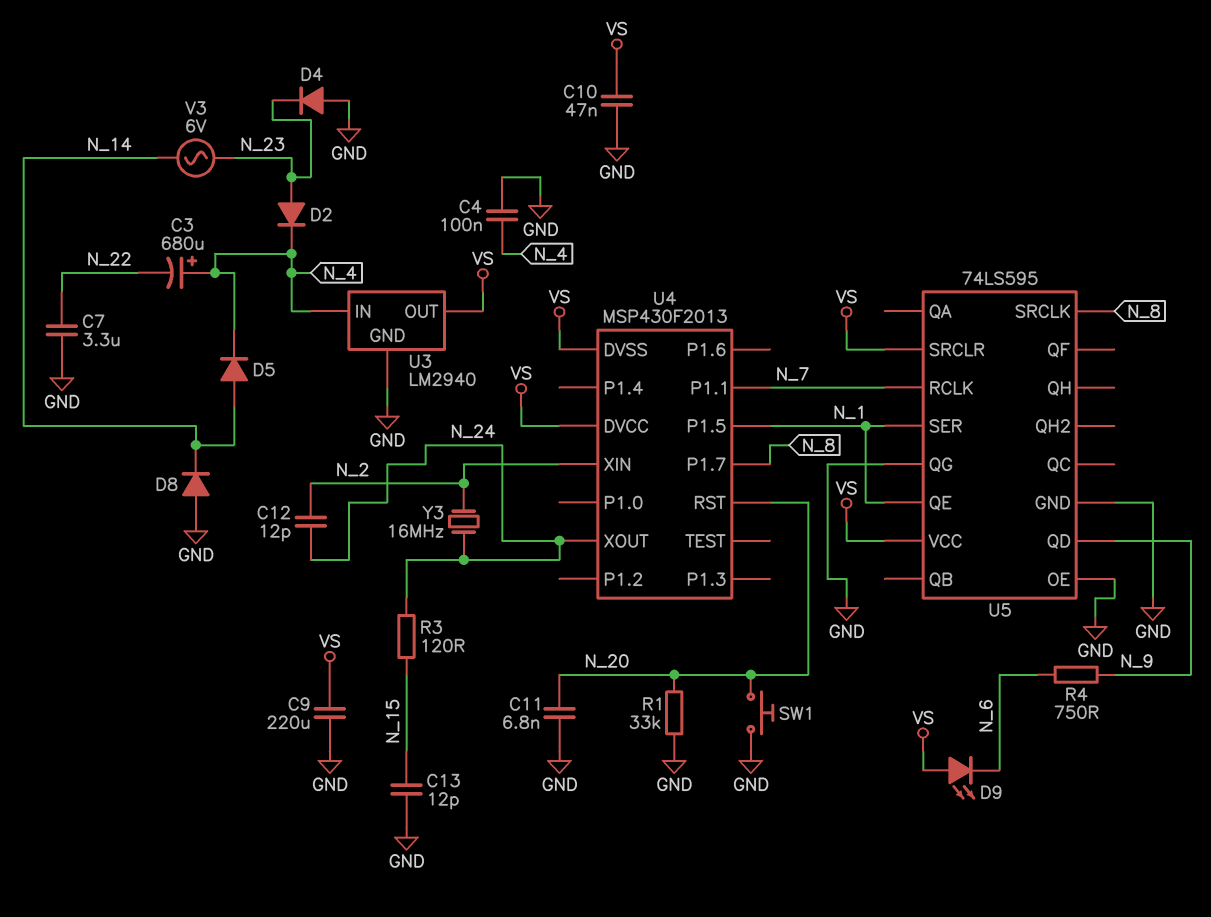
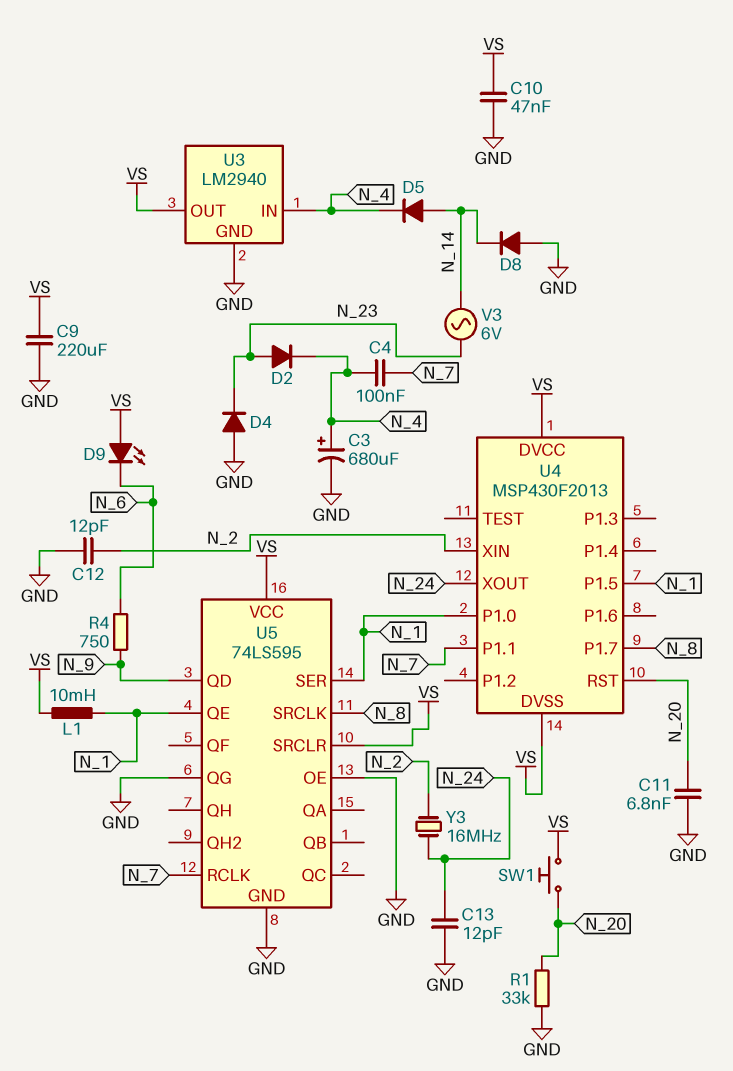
C3: 680uF (plus N_4, minus N_22) -> 680uF (plus N_4, minus GND)
C4: 100nF (GND, N_4) -> 100nF (N_4, N_7)
C7: 3.3uF (GND, N_22) -> none
C12: 12pF (N_2, N_24) -> 12pF (GND, N_2)
C13: 12pF (GND, N_15) -> 12pF (GND, N_24)
L1: none -> 10mH (N_1, VS)
R3: 120 (N_15, N_24) -> none
SW1: button (GND, N_20) -> button (N_20, VS)
U4 pin P1.0: none -> N_1

